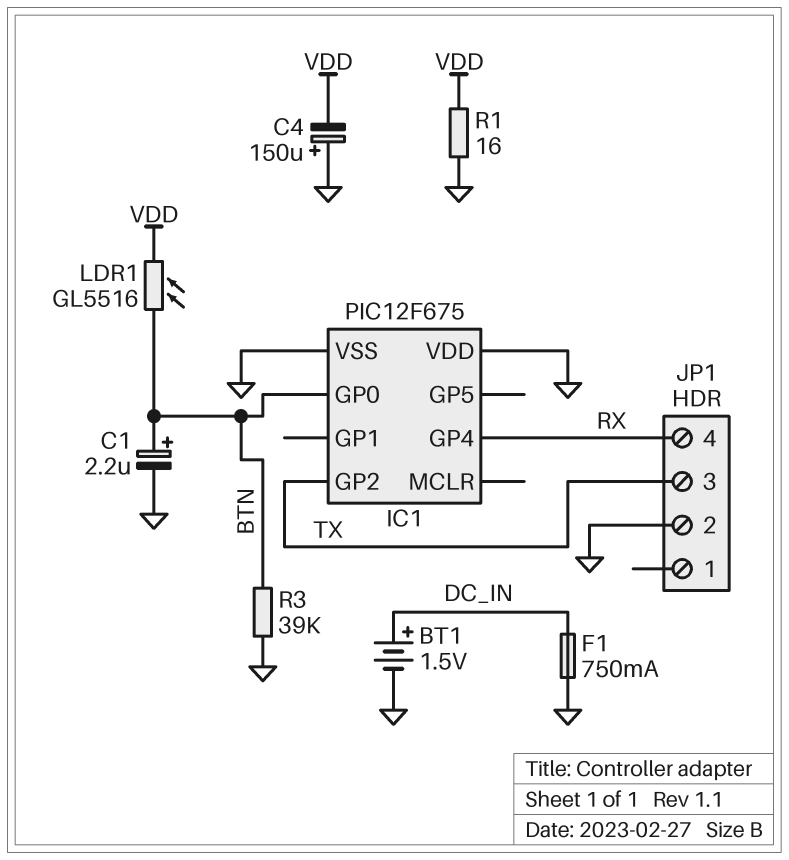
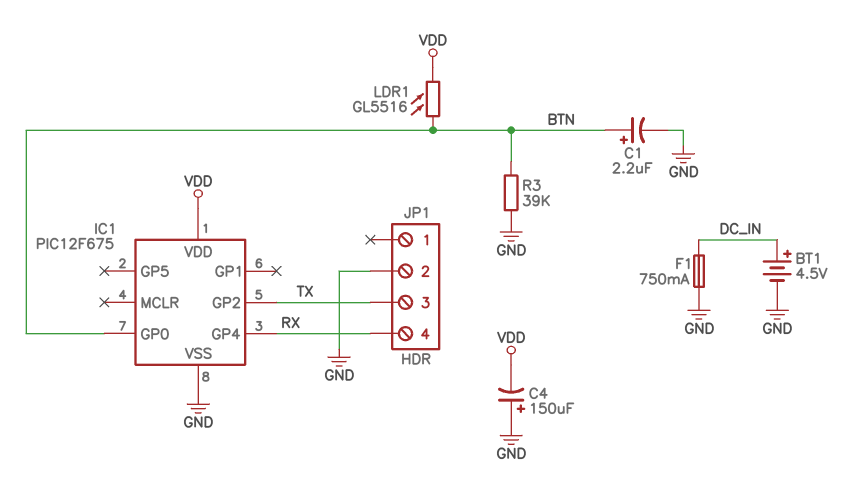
BT1: 1.5V (plus DC_IN, minus GND) -> 4.5V (plus DC_IN, minus GND)
IC1 pin VDD: GND -> VDD
R1: 16 (GND, VDD) -> none

